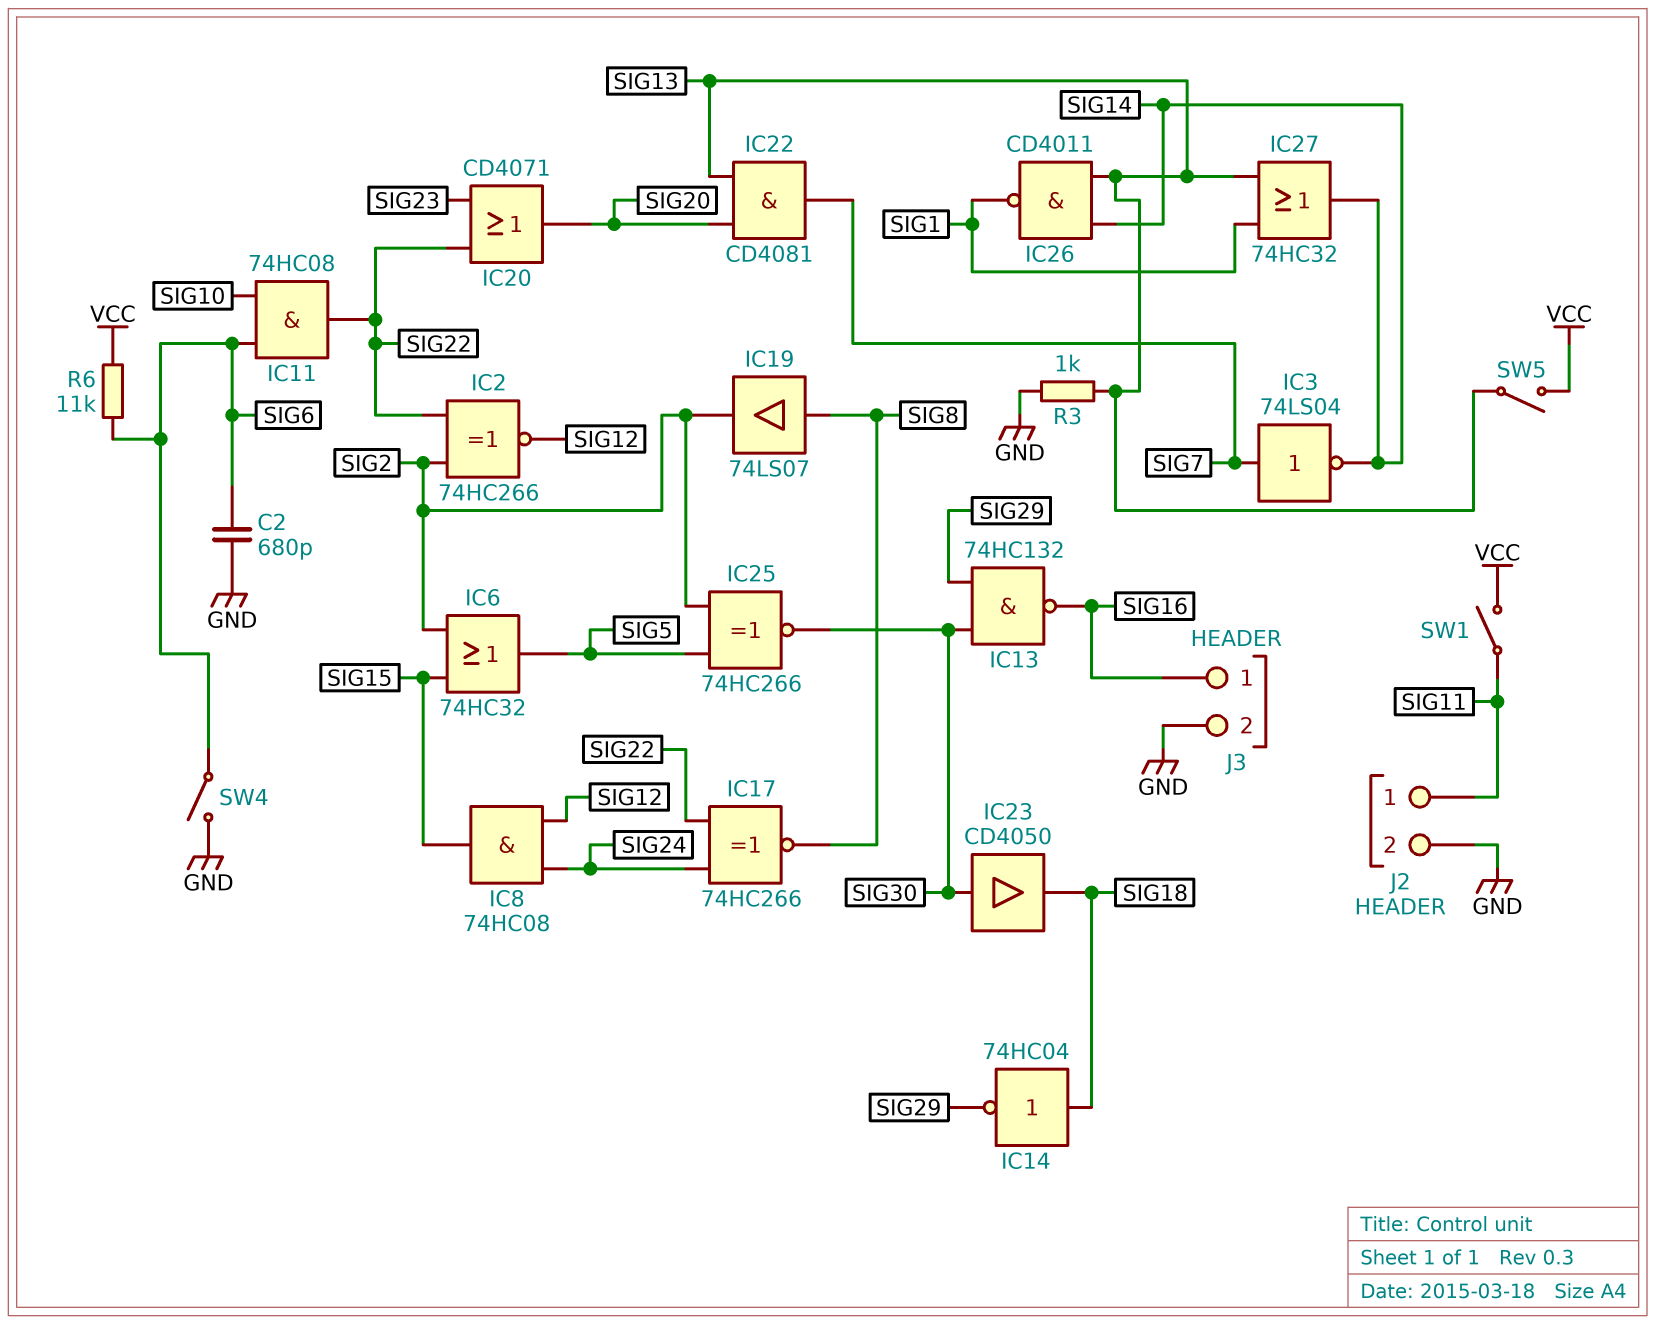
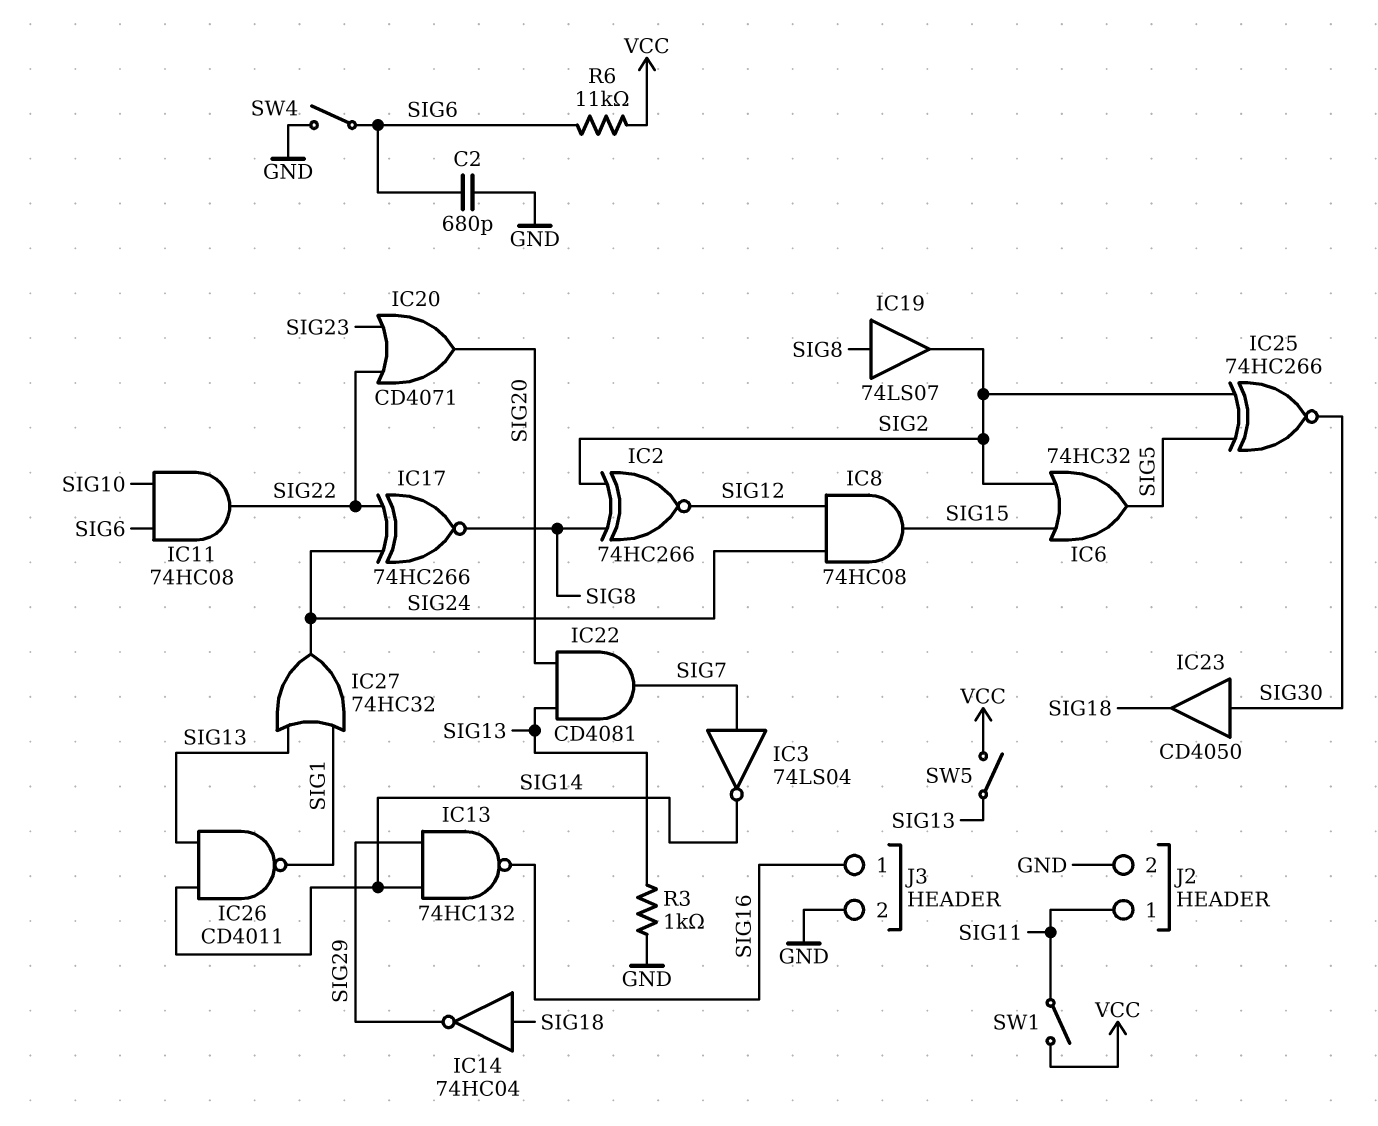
IC2: XNOR 74HC266 (in SIG2, in SIG22, out SIG12) -> XNOR 74HC266 (in SIG2, in SIG8, out SIG12)
IC13: NAND 74HC132 (in SIG29, in SIG30, out SIG16) -> NAND 74HC132 (in SIG14, in SIG29, out SIG16)
IC27: OR 74HC32 (in SIG1, in SIG13, out SIG14) -> OR 74HC32 (in SIG1, in SIG13, out SIG24)

